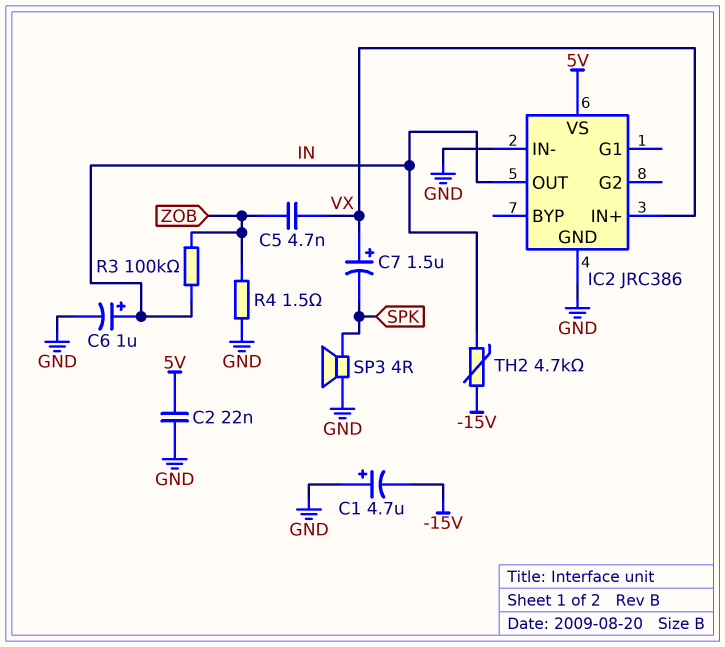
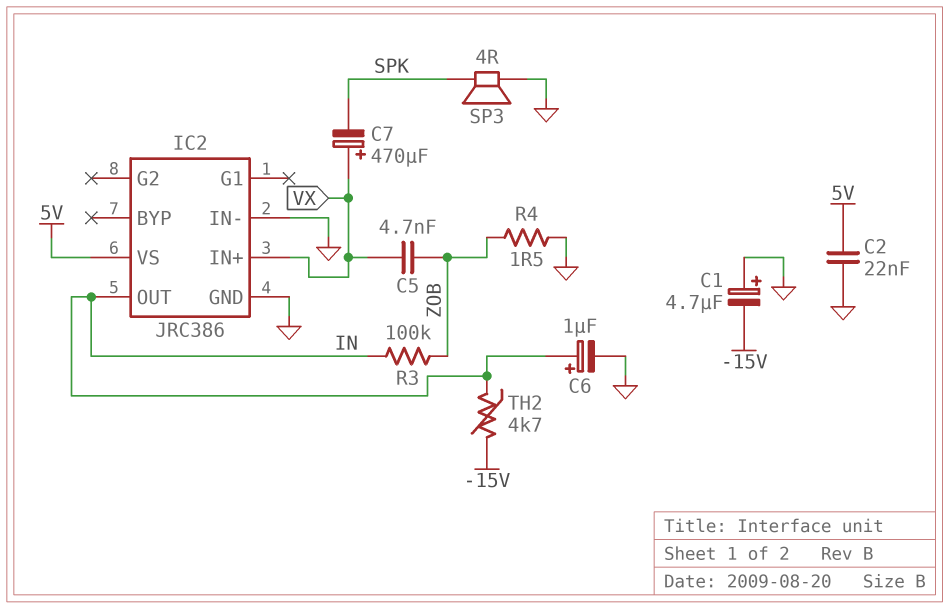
C7: 1.5uF (plus VX, minus SPK) -> 470uF (plus VX, minus SPK)

